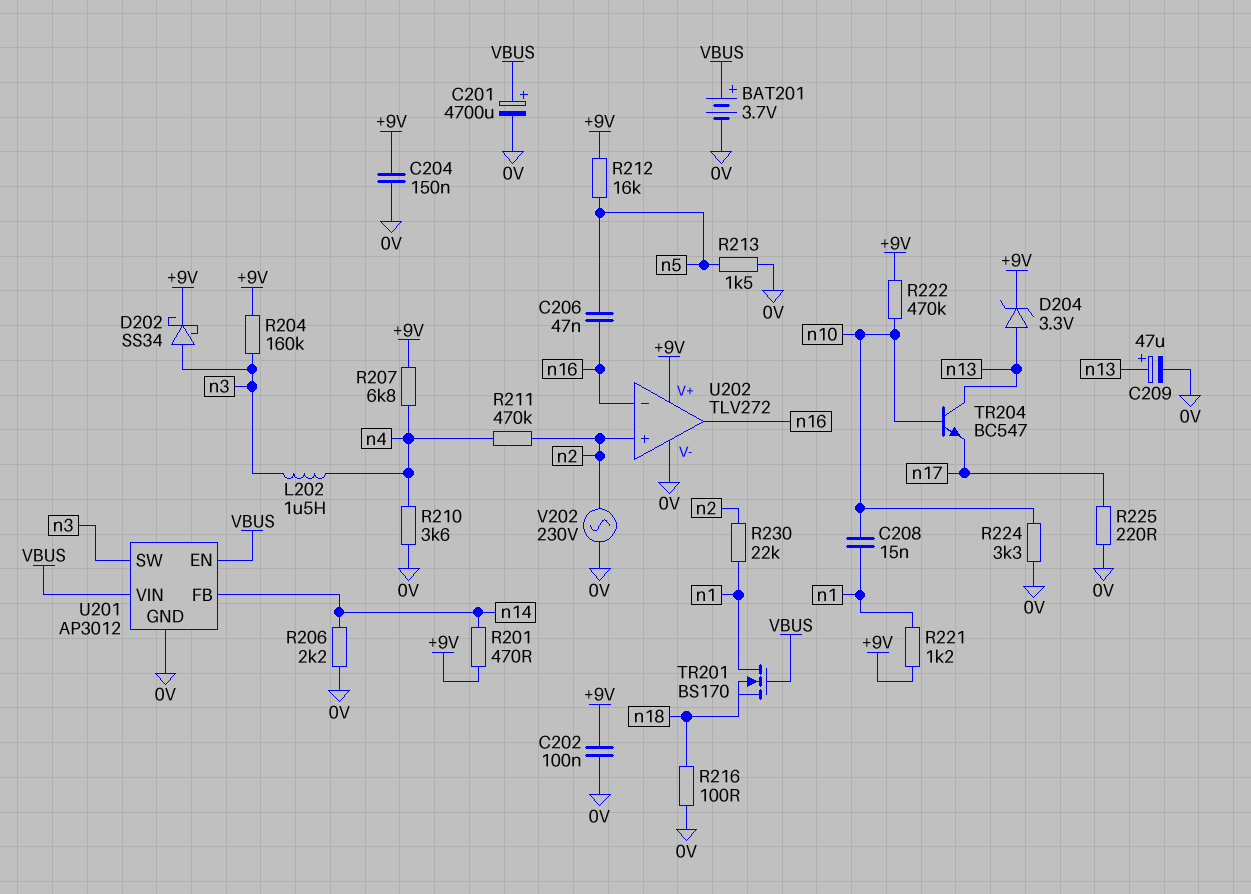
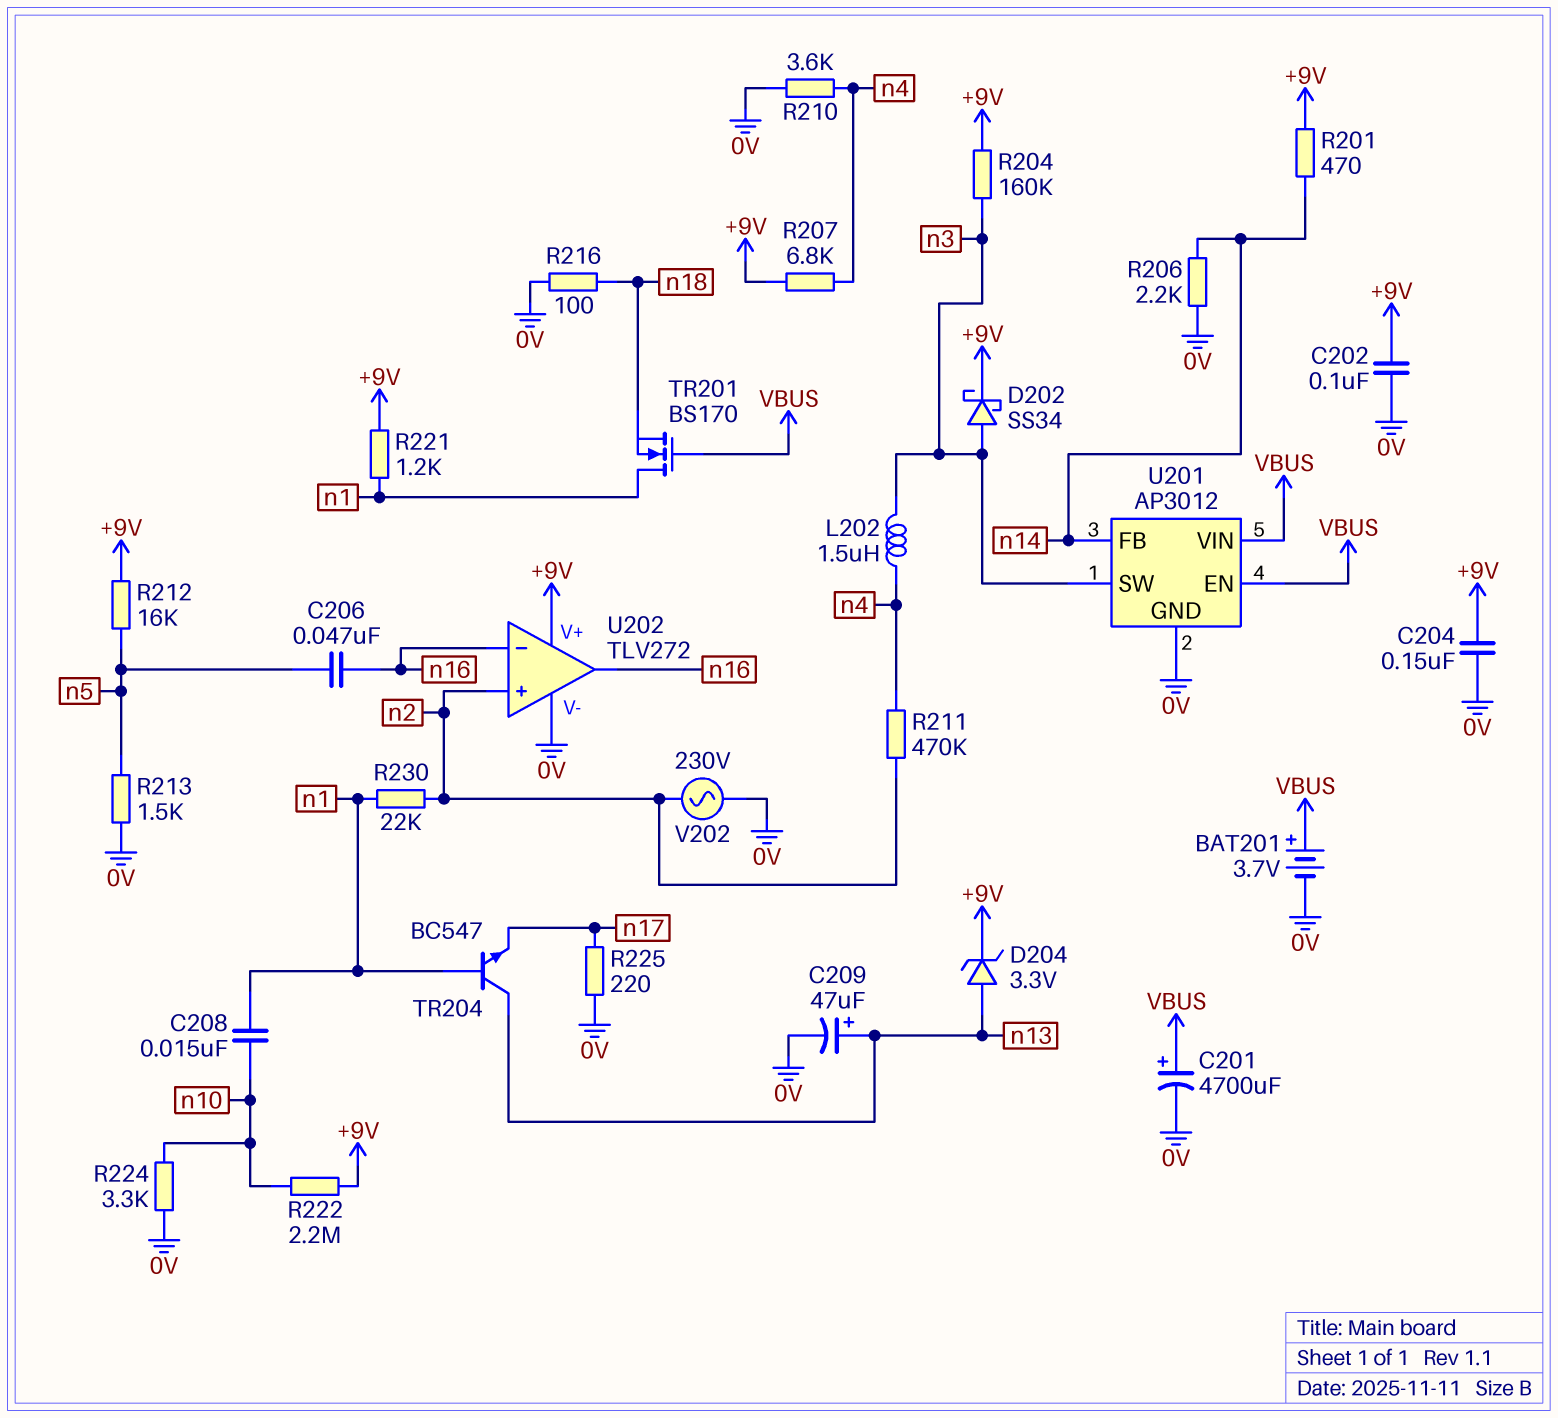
R222: 470k (+9V, n10) -> 2.2M (+9V, n10)
TR204: NPN BC547 (B n10, C n13, E n17) -> NPN BC547 (B n1, C n13, E n17)

